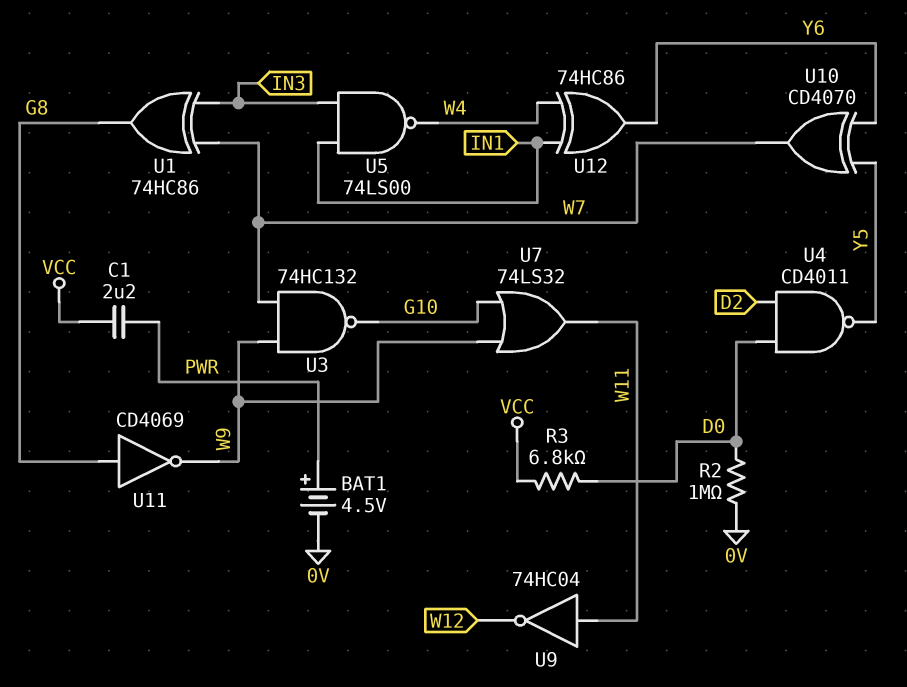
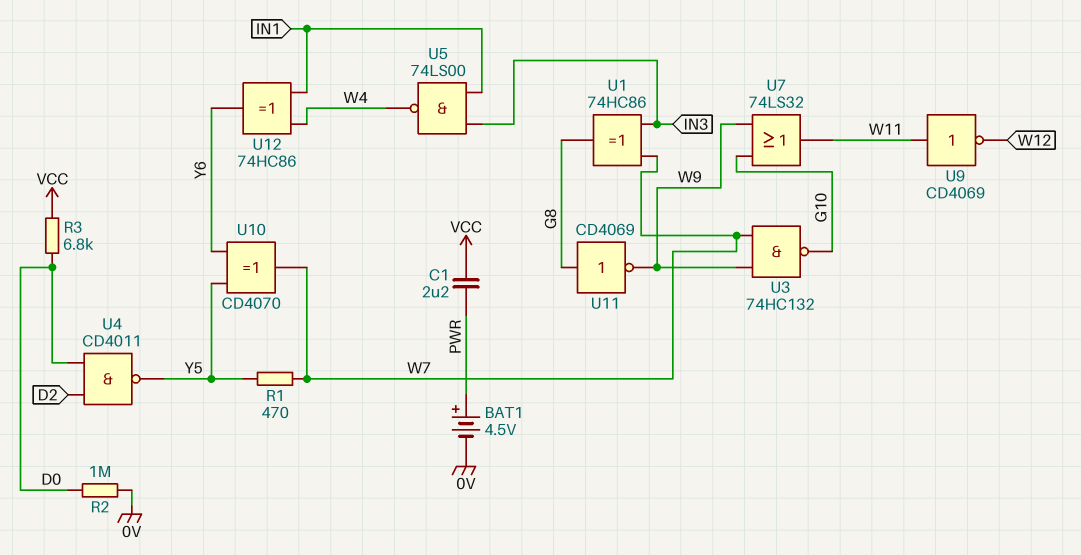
R1: none -> 470 (W7, Y5)
U9: NOT 74HC04 (in W11, out W12) -> NOT CD4069 (in W11, out W12)

